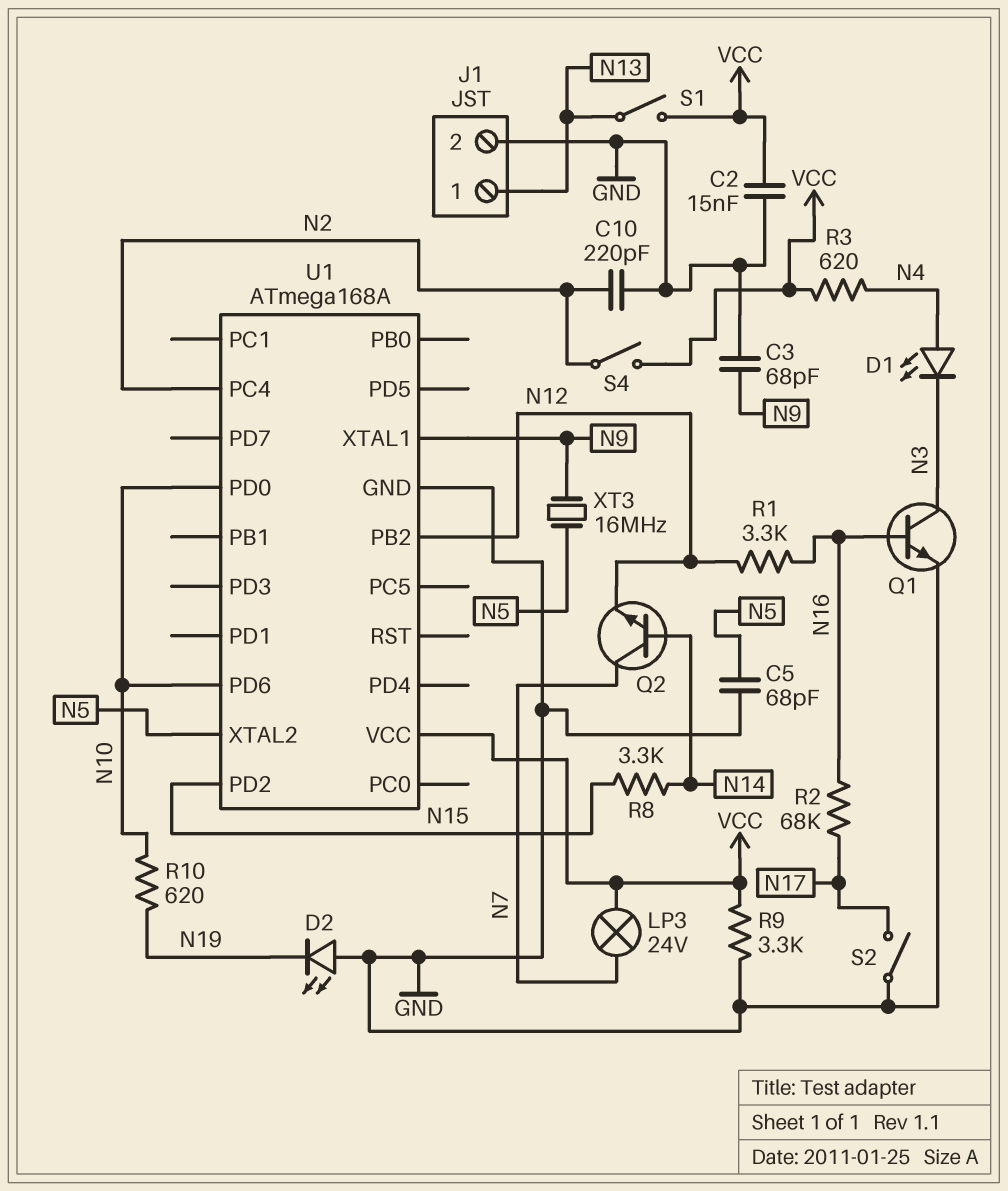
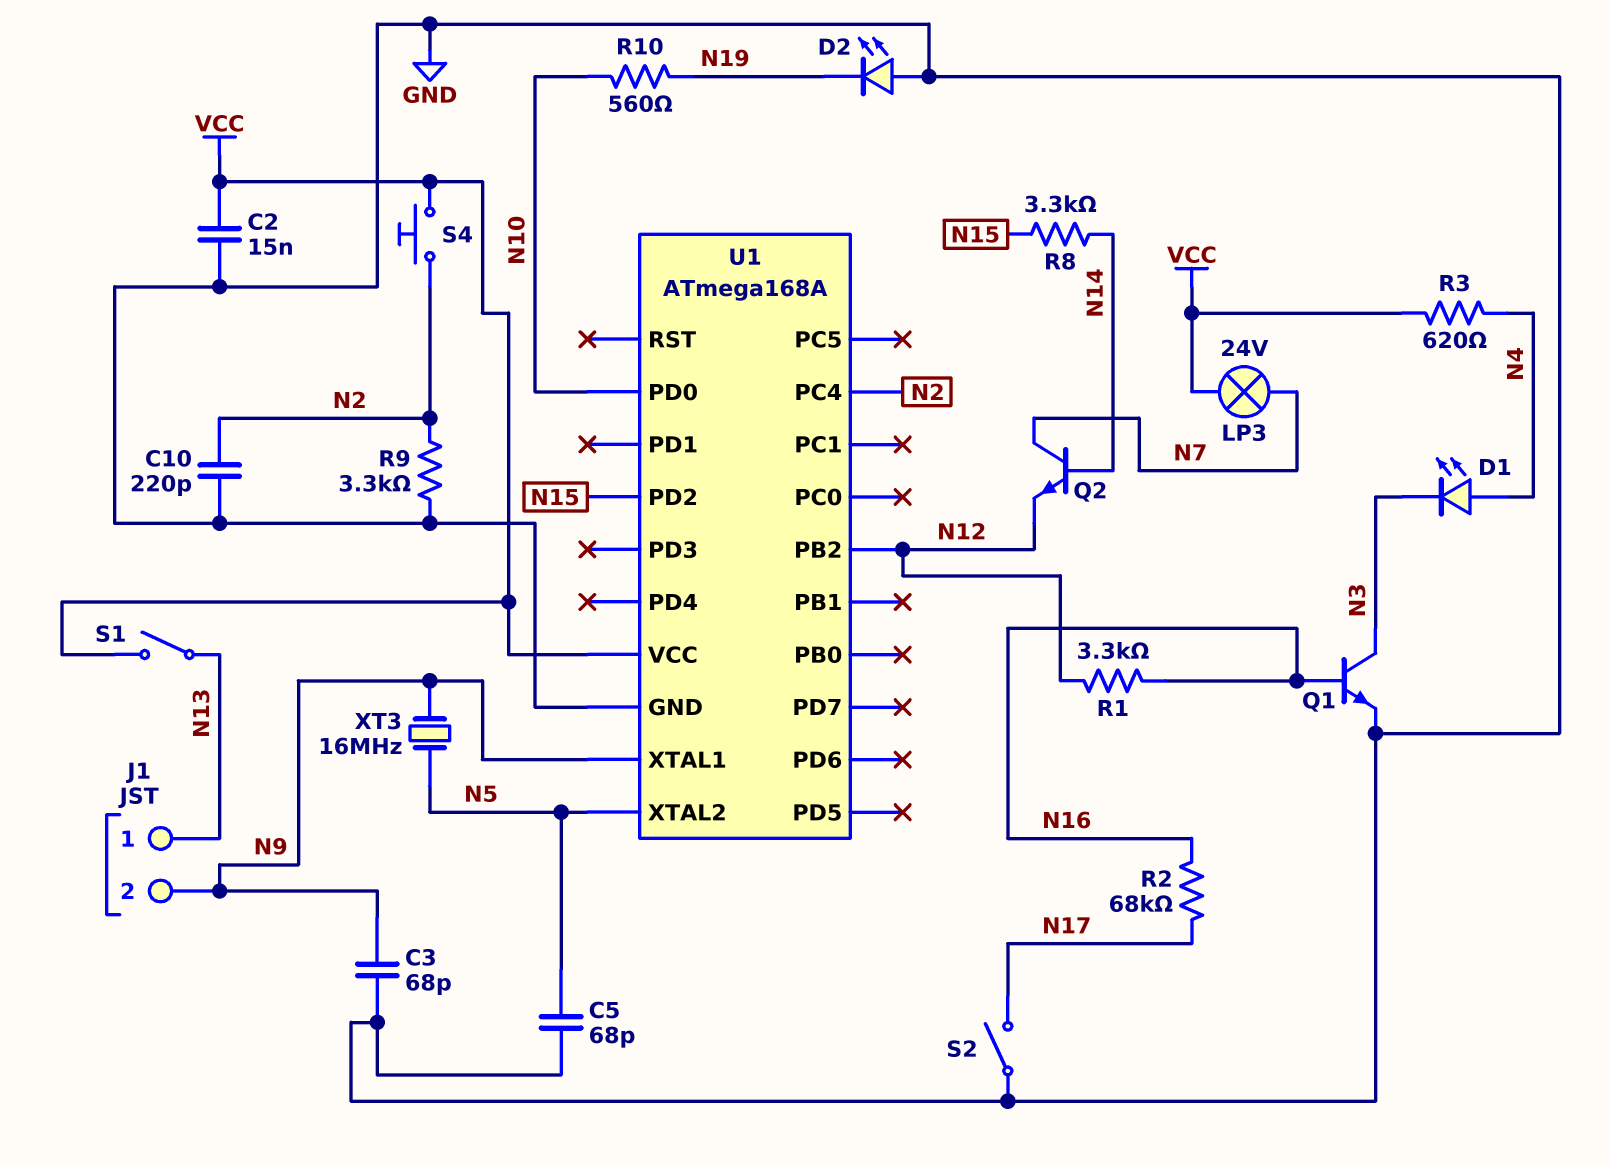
J1 pin 2: GND -> N9
R9: 3.3k (GND, VCC) -> 3.3k (GND, N2)
R10: 620 (N10, N19) -> 560 (N10, N19)
S4: switch (N2, VCC) -> button (N2, VCC)
U1 pin PD6: N10 -> none

